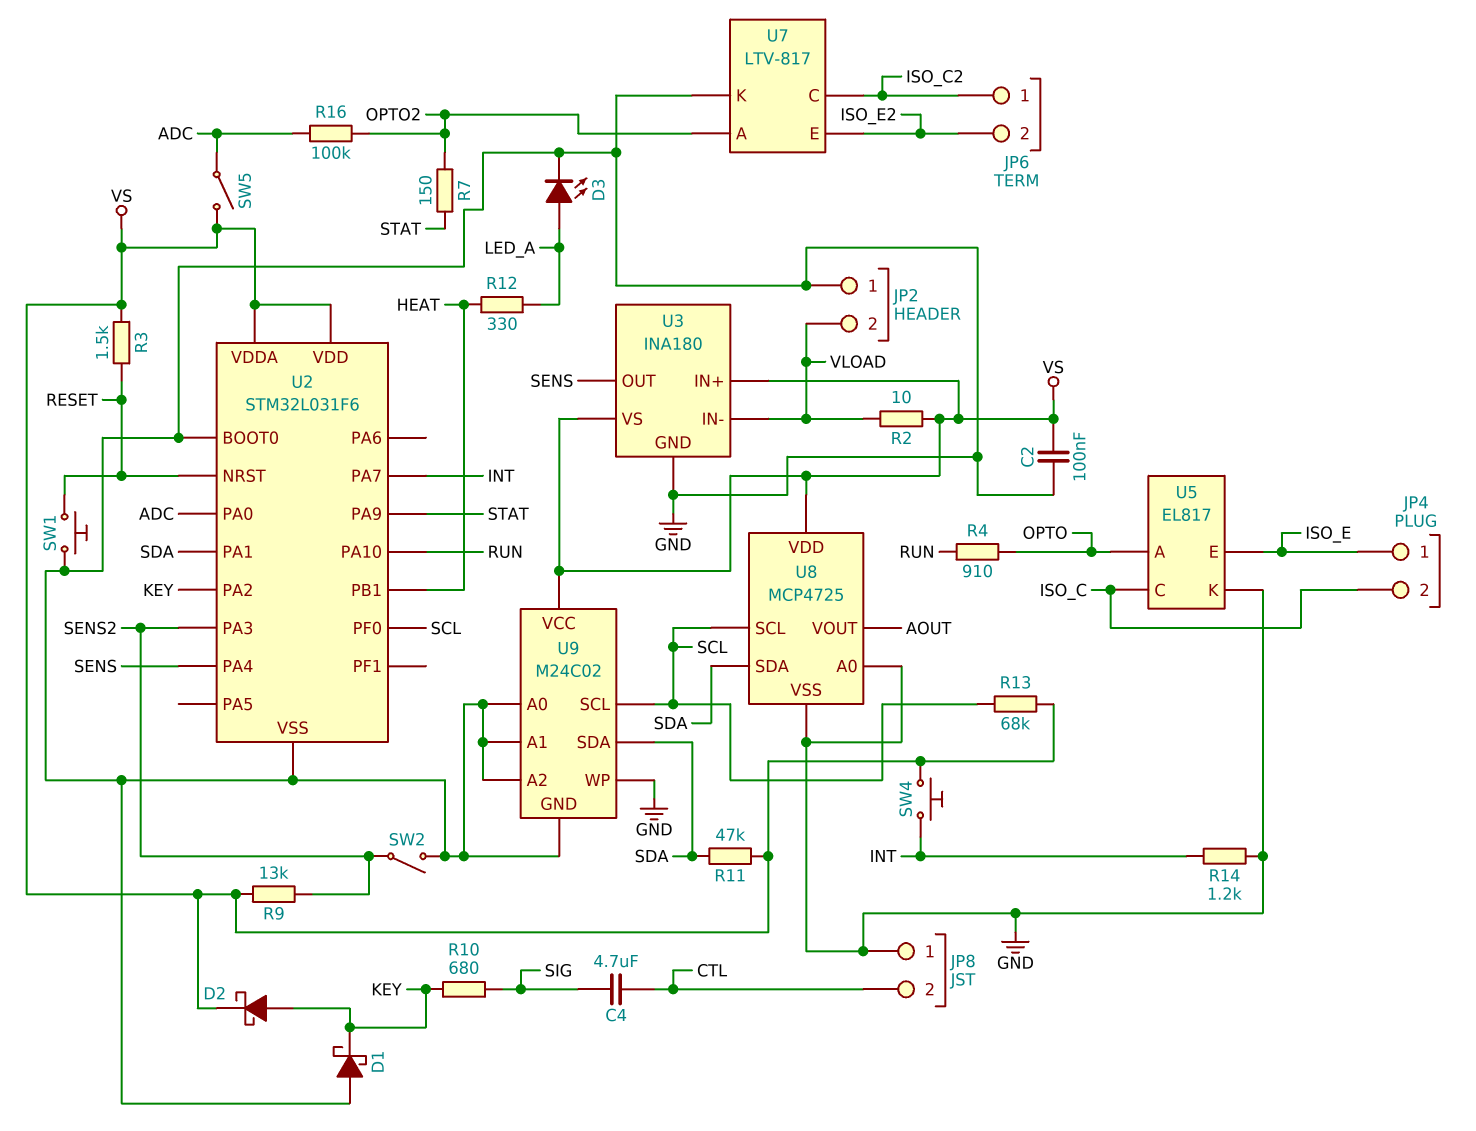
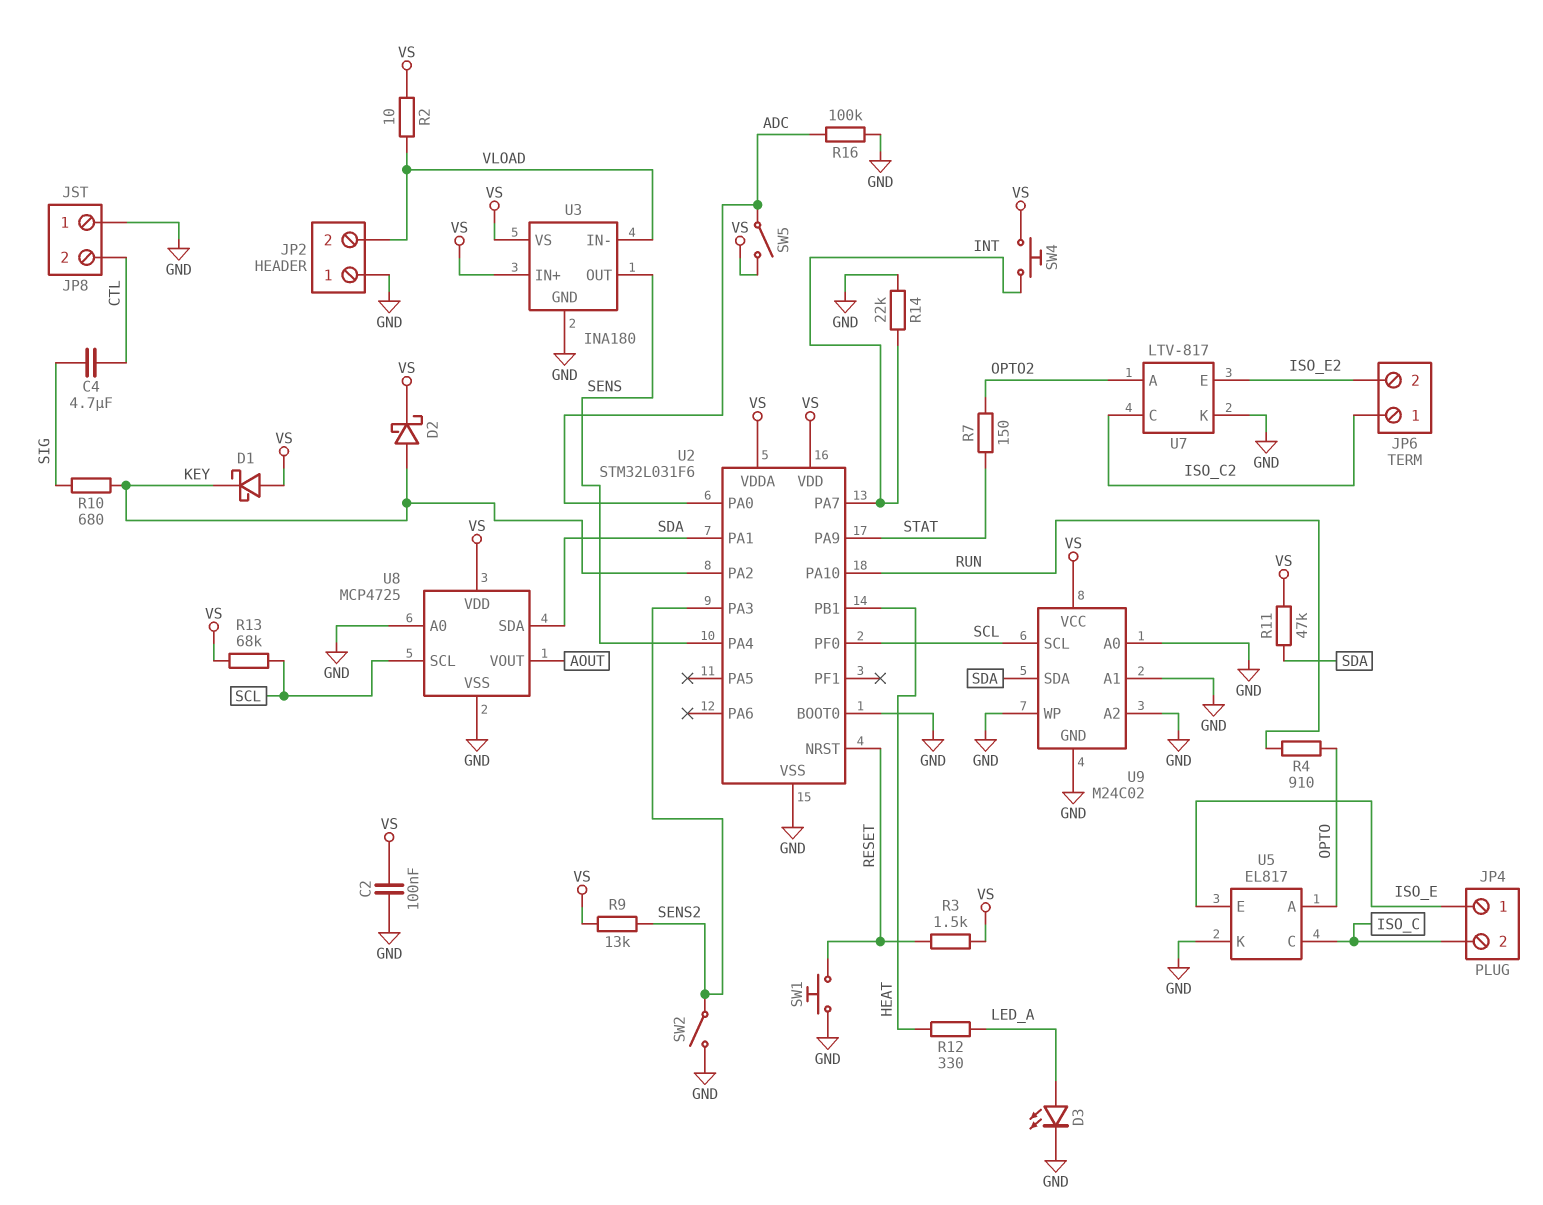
D1: schottky (A GND, K KEY) -> schottky (A VS, K KEY)
R14: 1.2k (GND, INT) -> 22k (GND, INT)
R16: 100k (ADC, OPTO2) -> 100k (ADC, GND)

